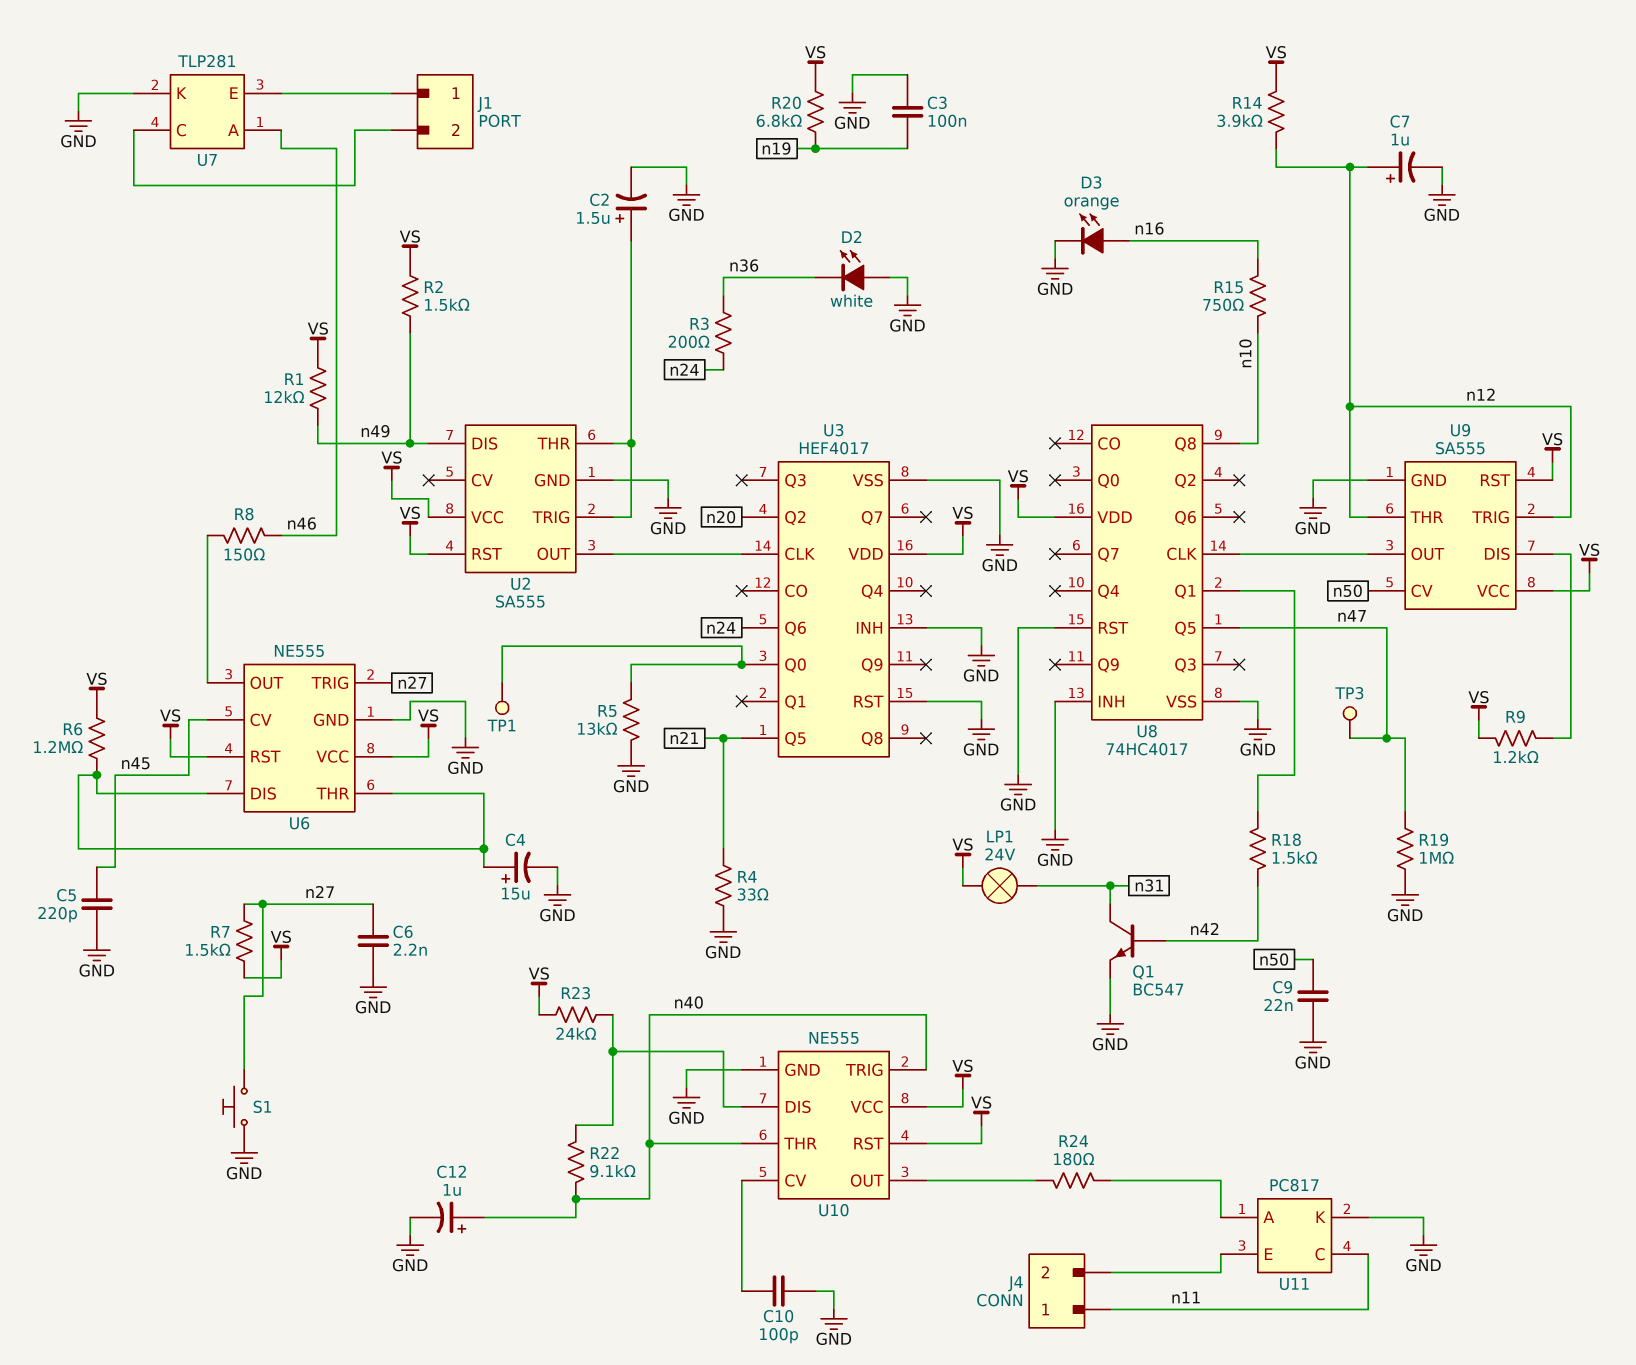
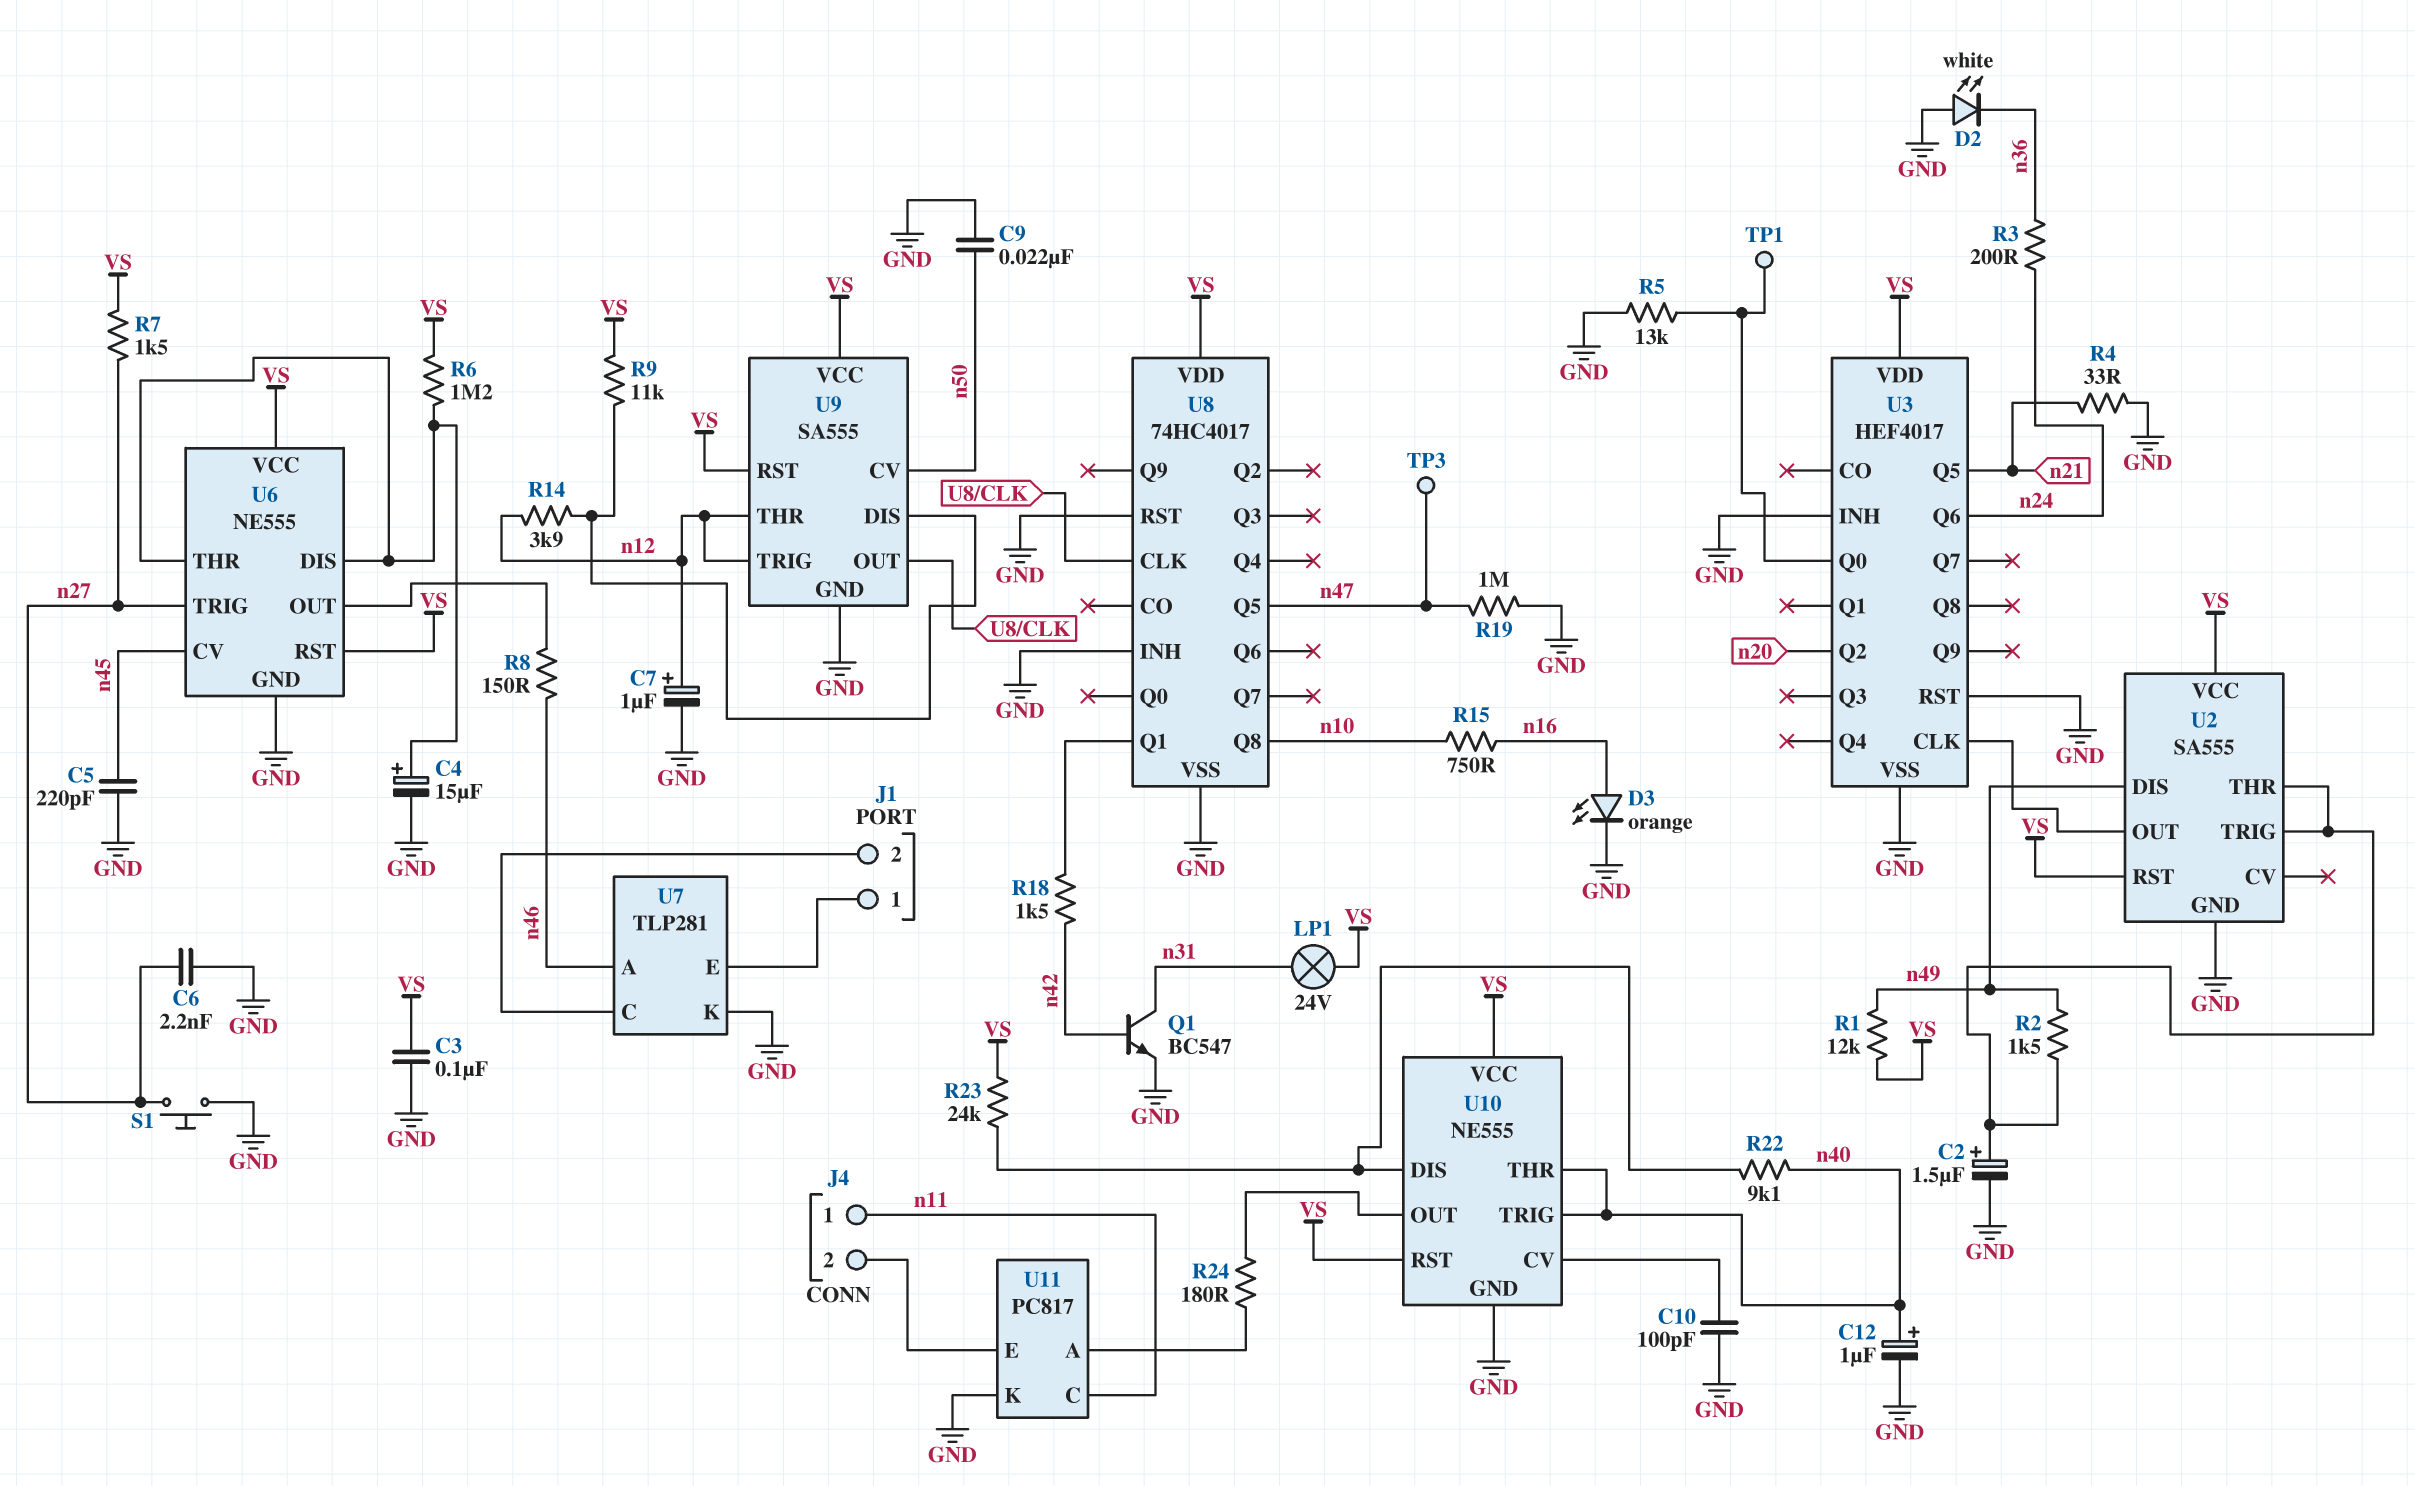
C3: 100nF (GND, n19) -> 100nF (GND, VS)
R2: 1.5k (VS, n49) -> 1.5k (U2/THR, n49)
R9: 1.2k (U9/DIS, VS) -> 11k (U9/DIS, VS)
R14: 3.9k (VS, n12) -> 3.9k (U9/DIS, n12)
R20: 6.8k (VS, n19) -> none

